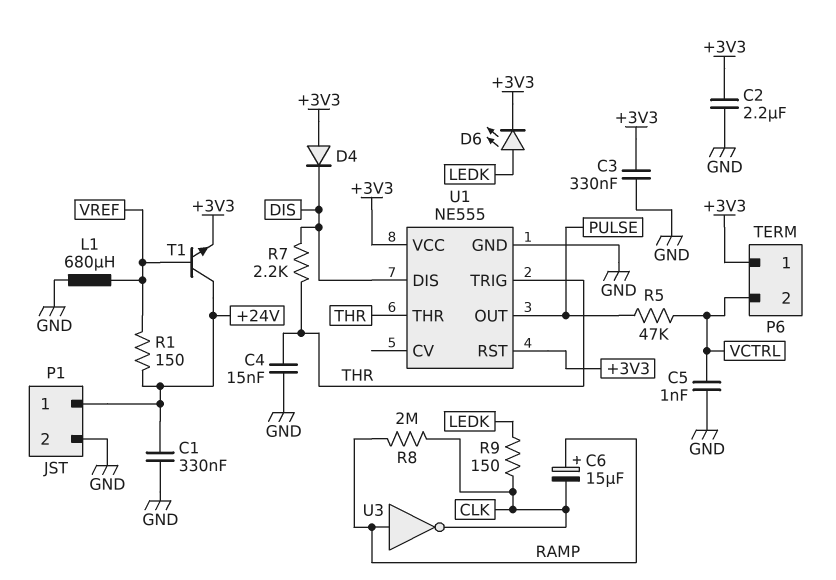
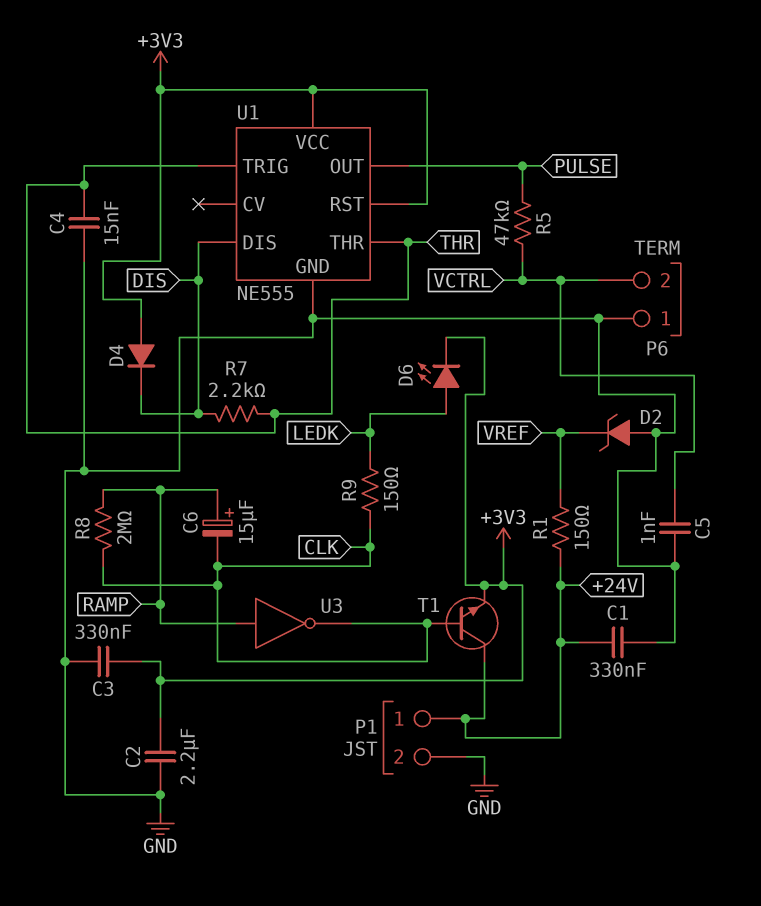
D2: none -> zener (A GND, K VREF)
L1: 680uH (GND, VREF) -> none
P6 pin 1: +3V3 -> GND
T1: NPN (B VREF, C +24V, E +3V3) -> NPN (B CLK, C +24V, E +3V3)

